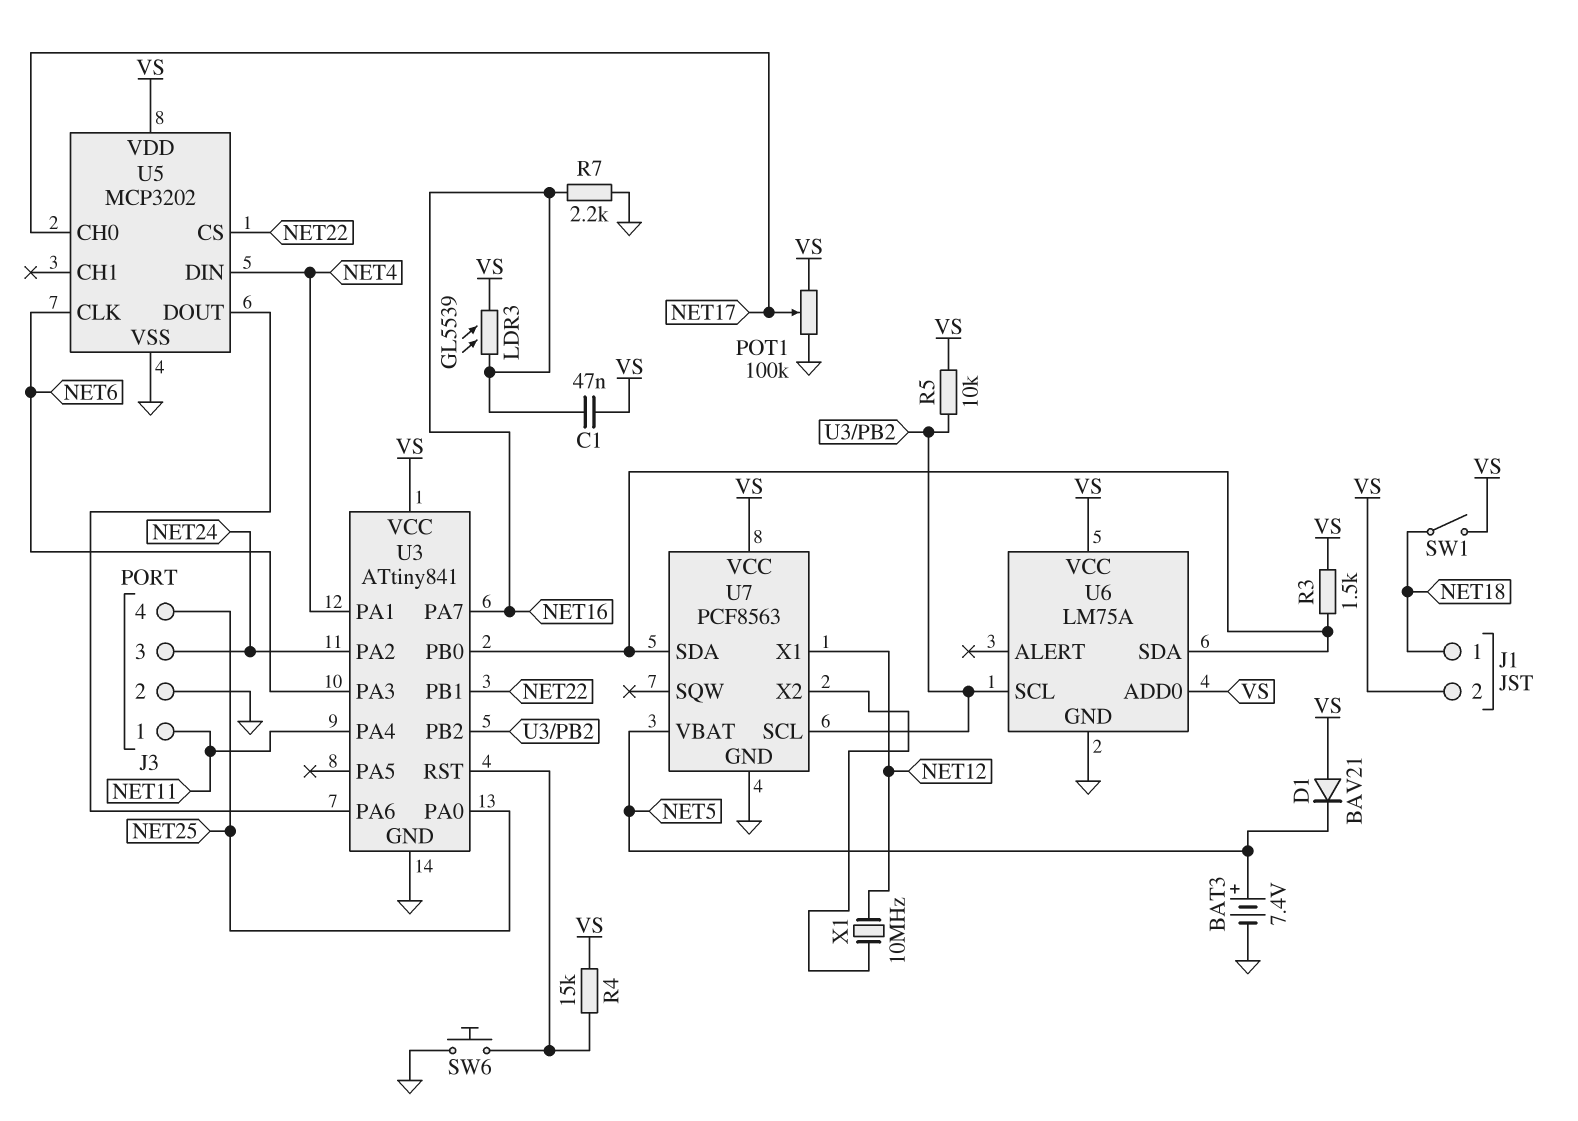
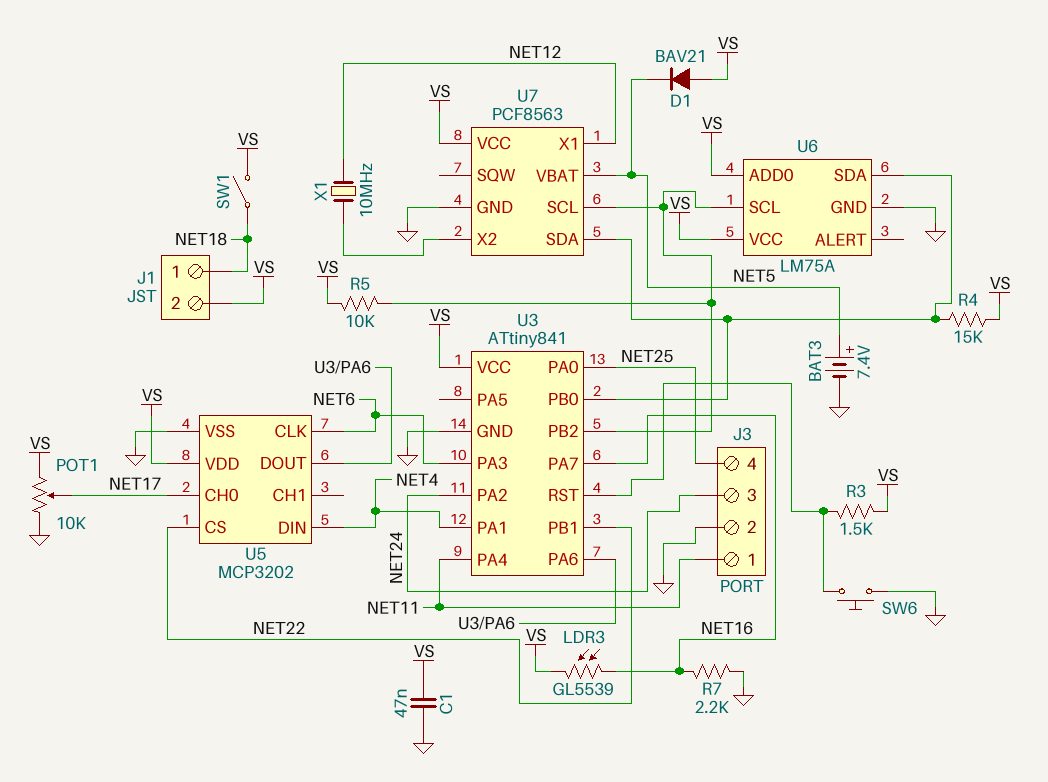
C1: 47nF (NET16, VS) -> 47nF (GND, VS)
POT1: 100k (GND, VS, wiper NET17) -> 10k (GND, VS, wiper NET17)
R3: 1.5k (U3/PB0, VS) -> 1.5k (U3/RST, VS)
R4: 15k (U3/RST, VS) -> 15k (U3/PB0, VS)

